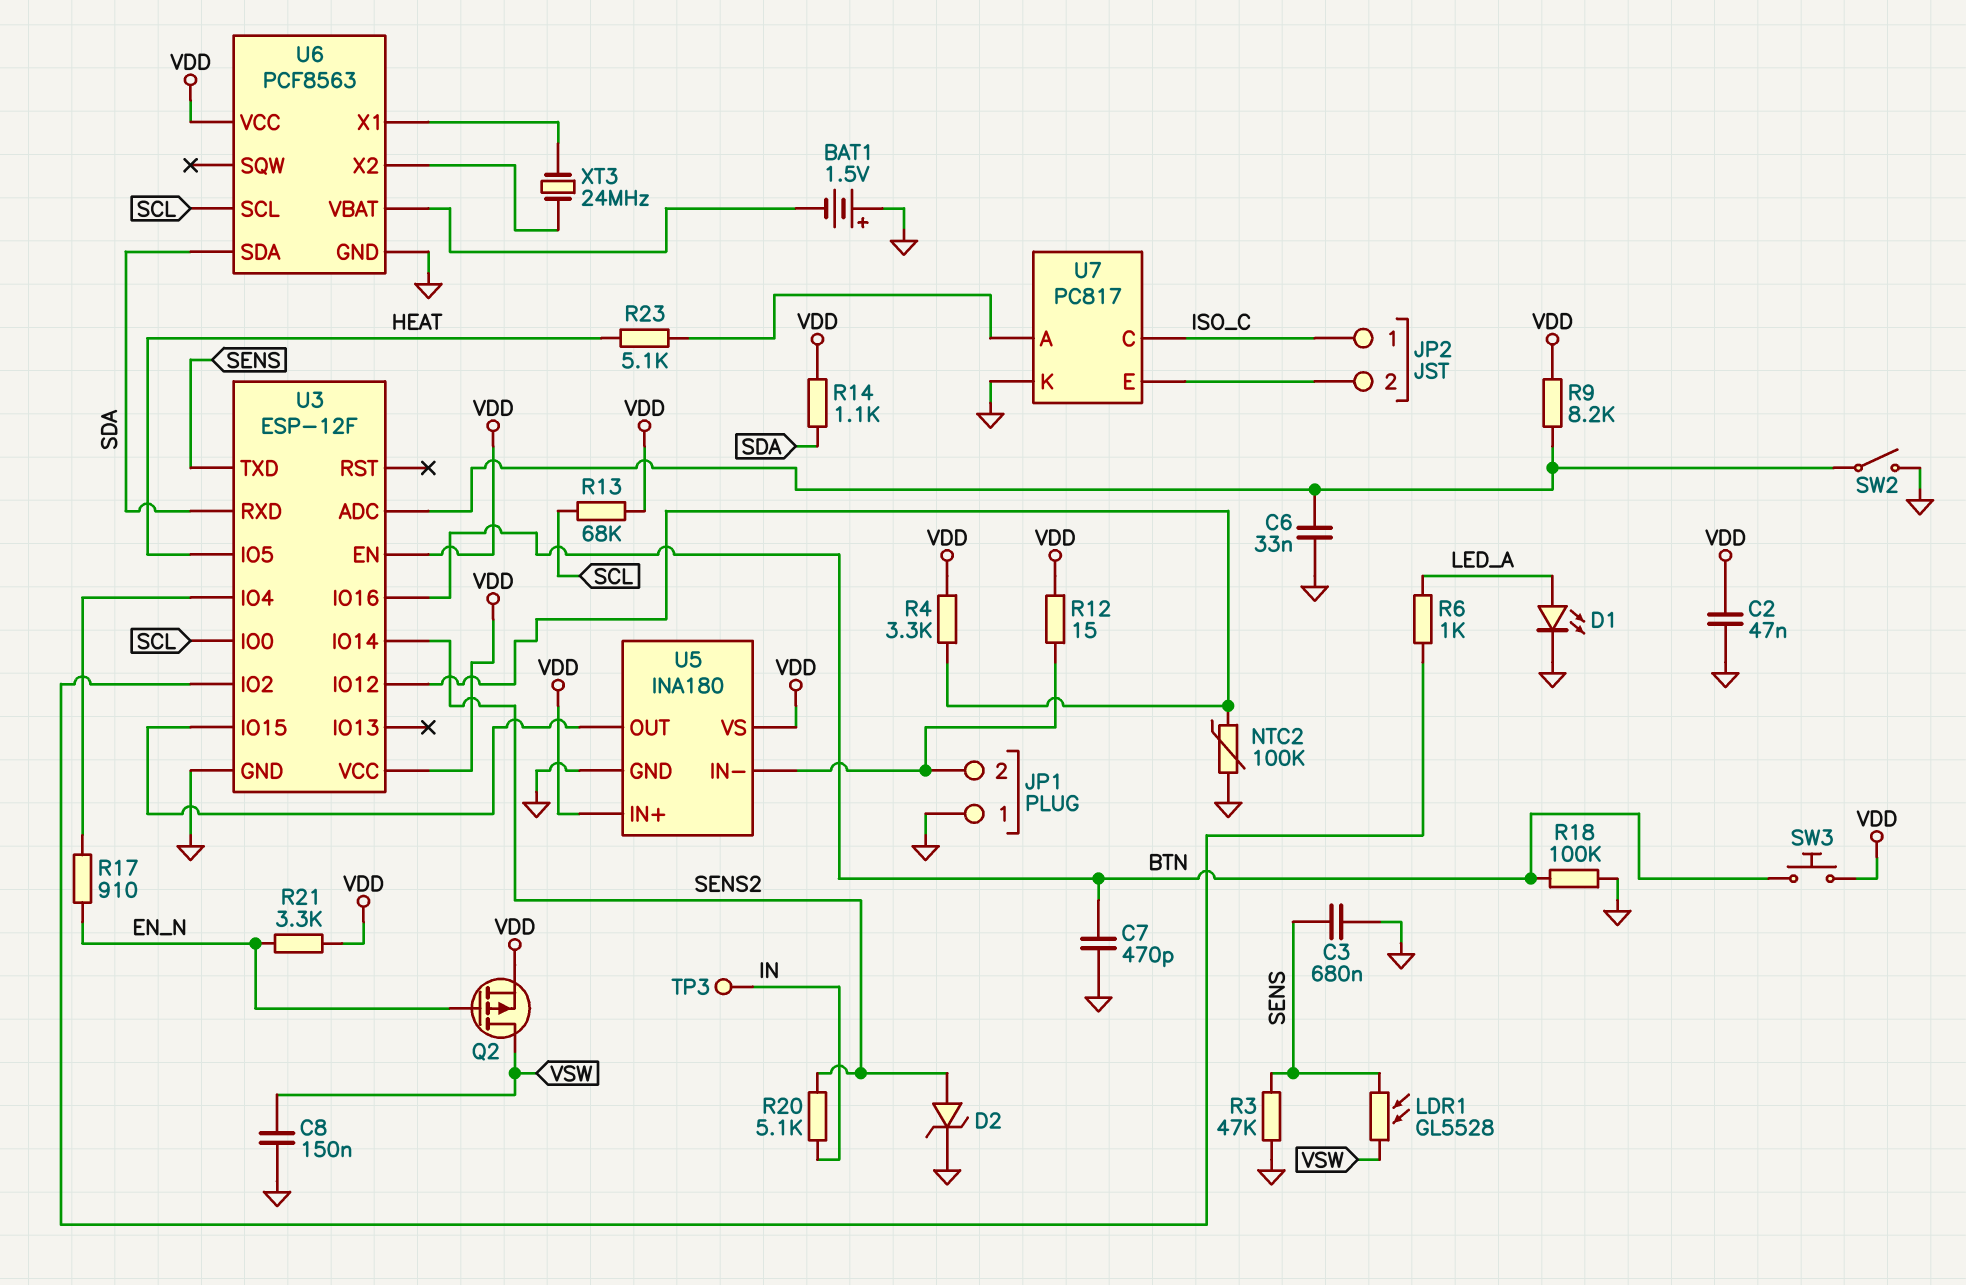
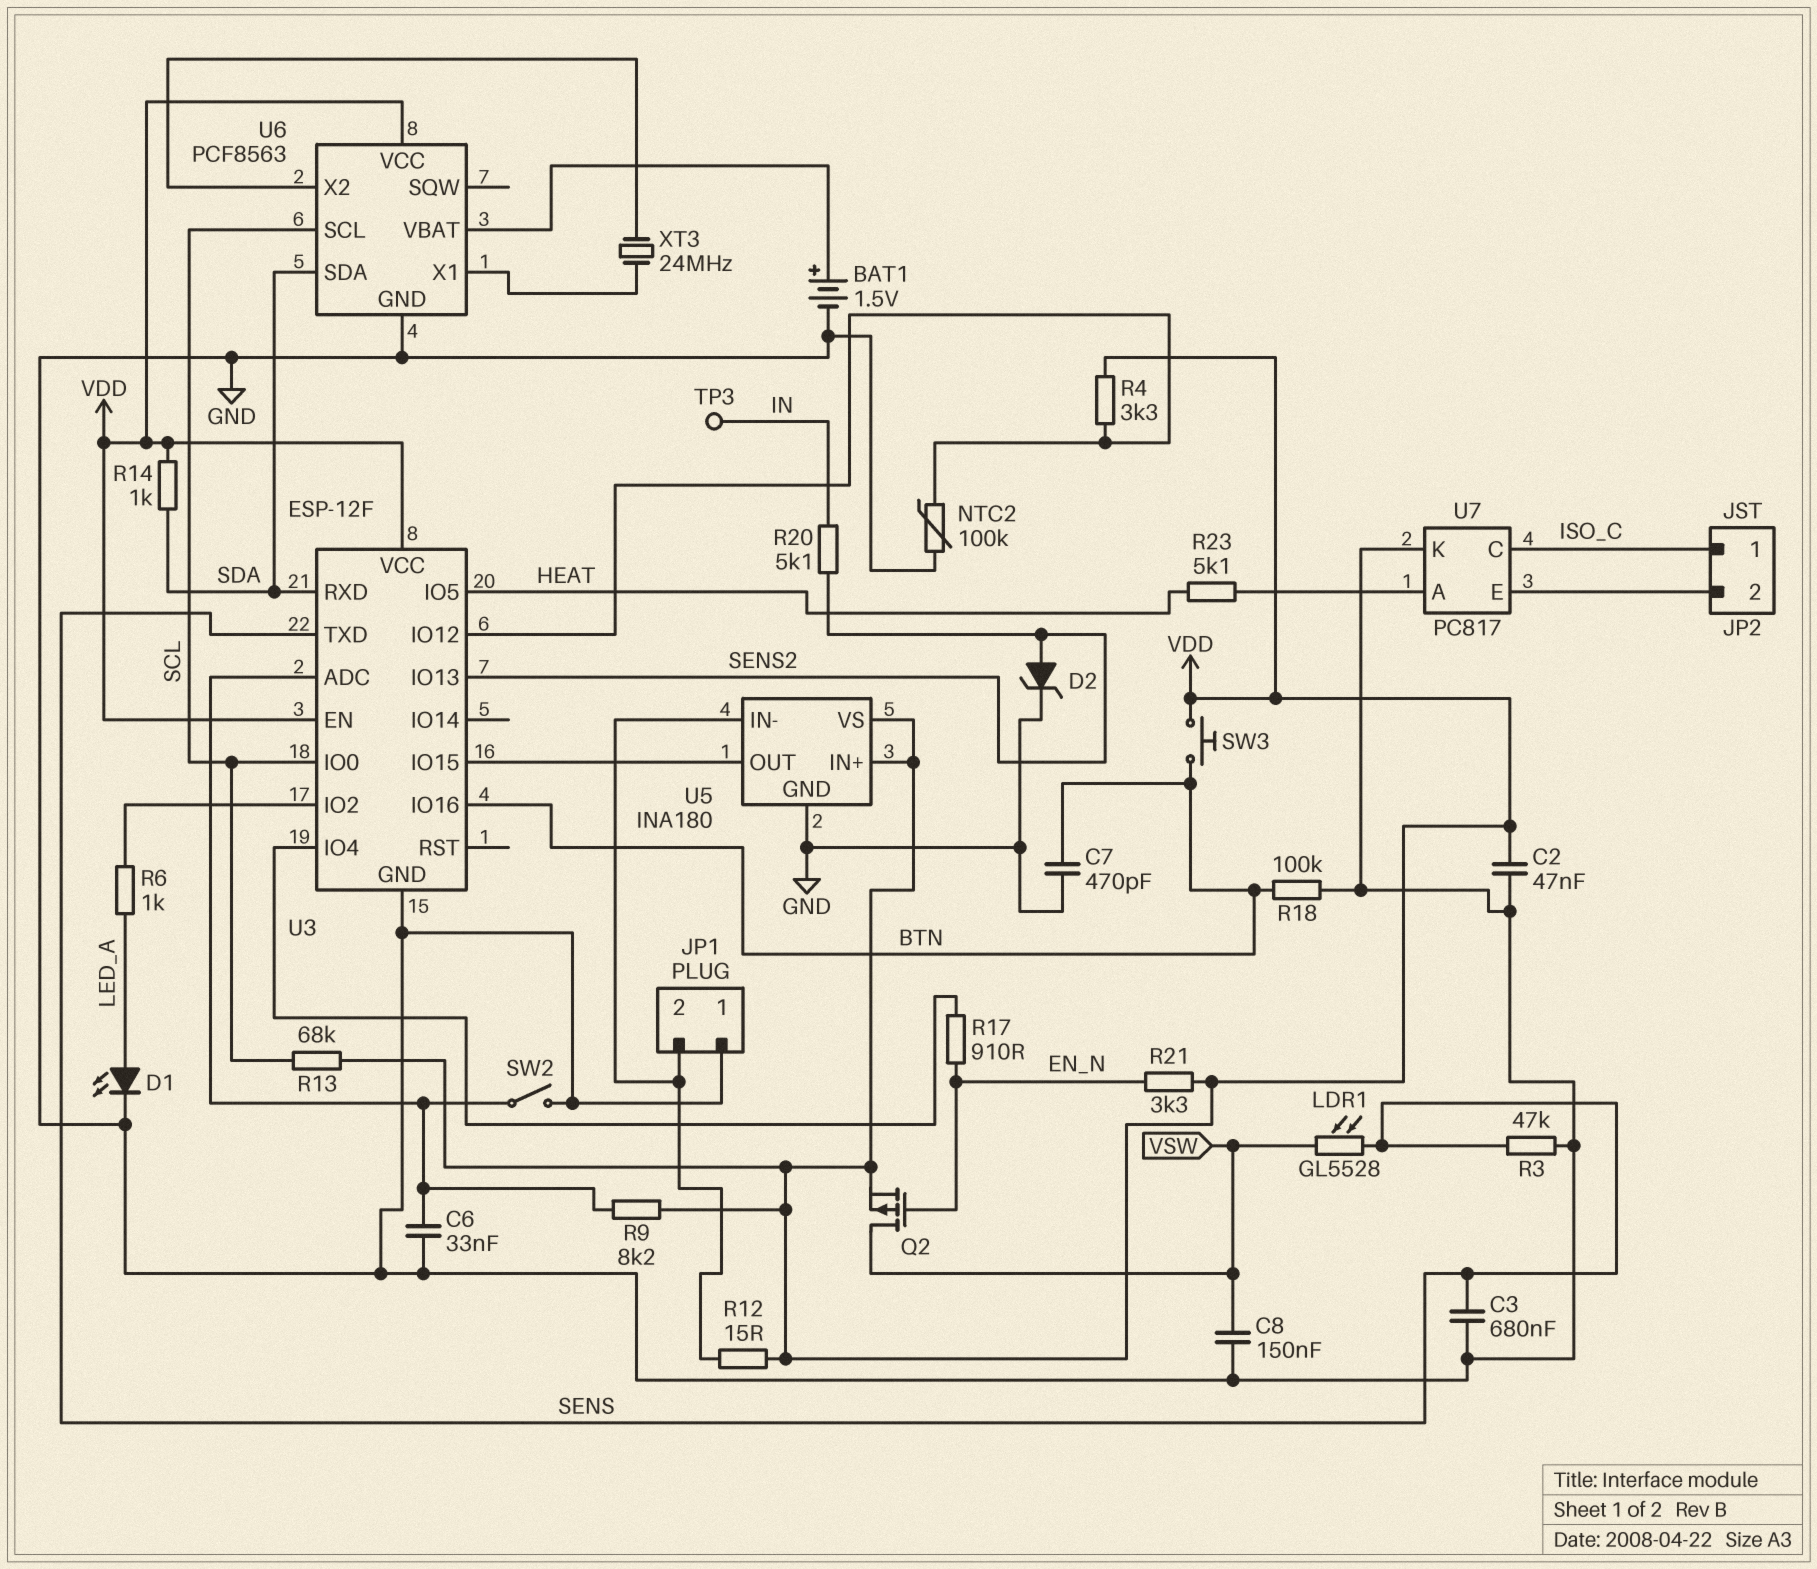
BAT1: 1.5V (plus GND, minus U6/VBAT) -> 1.5V (plus U6/VBAT, minus GND)
R14: 1.1k (SDA, VDD) -> 1k (SDA, VDD)
U3 pin IO13: none -> SENS2
U3 pin IO14: SENS2 -> none

